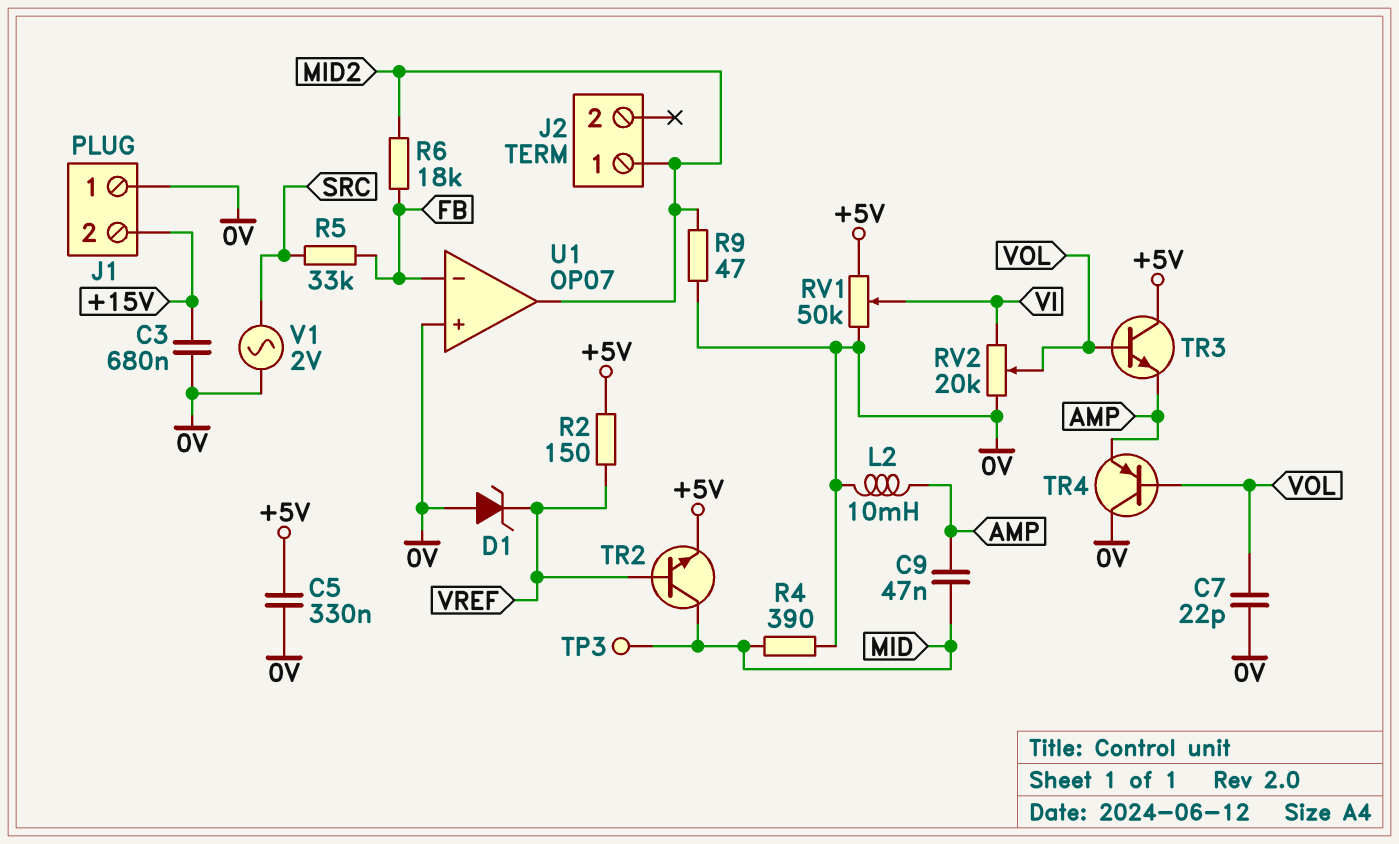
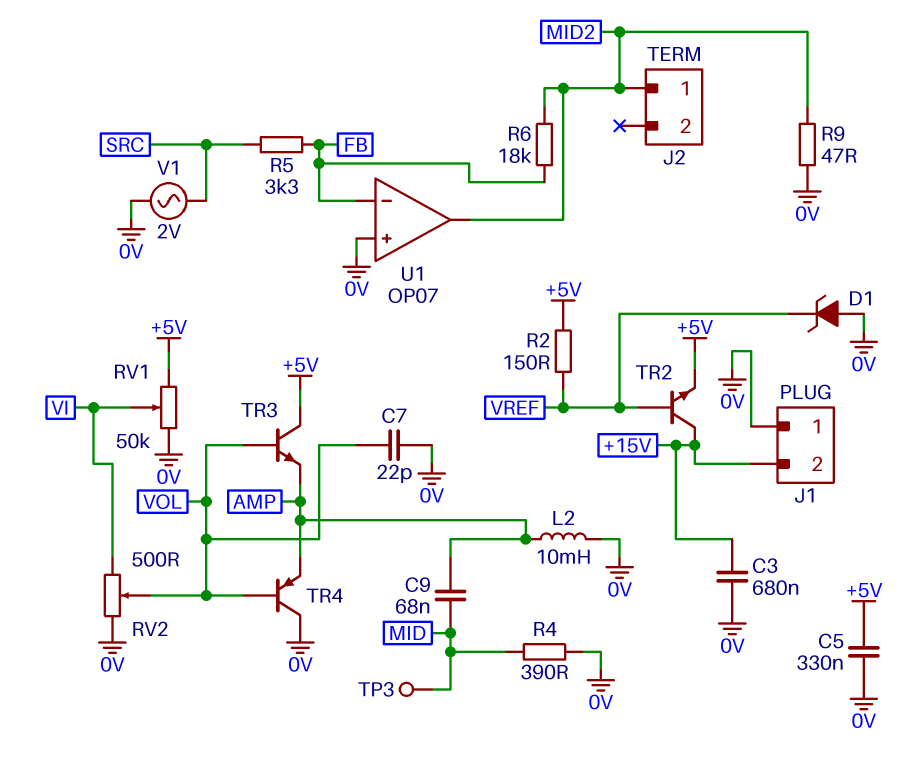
C9: 47nF (AMP, MID) -> 68nF (AMP, MID)
R5: 33k (FB, SRC) -> 3.3k (FB, SRC)
RV2: 20k (0V, VI, wiper VOL) -> 500 (0V, VI, wiper VOL)
TR2: NPN (B VREF, C MID, E +5V) -> NPN (B VREF, C +15V, E +5V)

